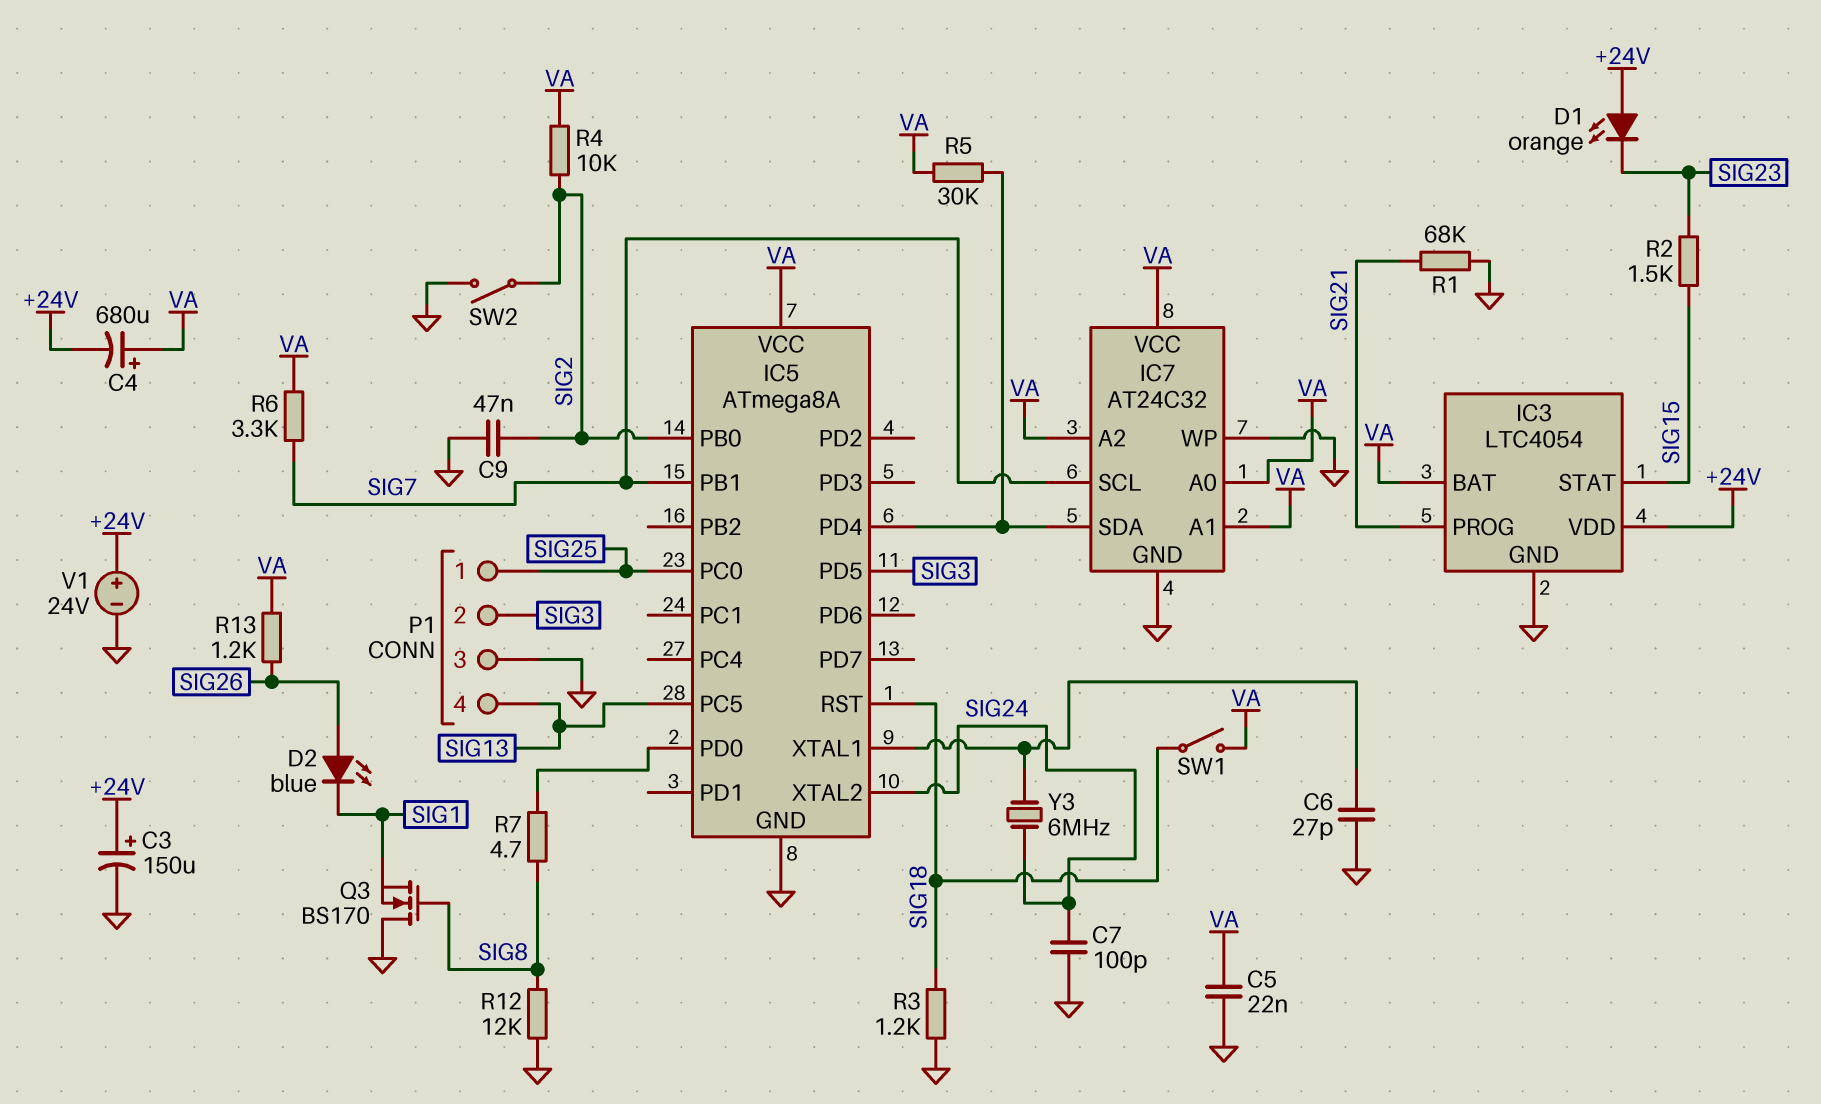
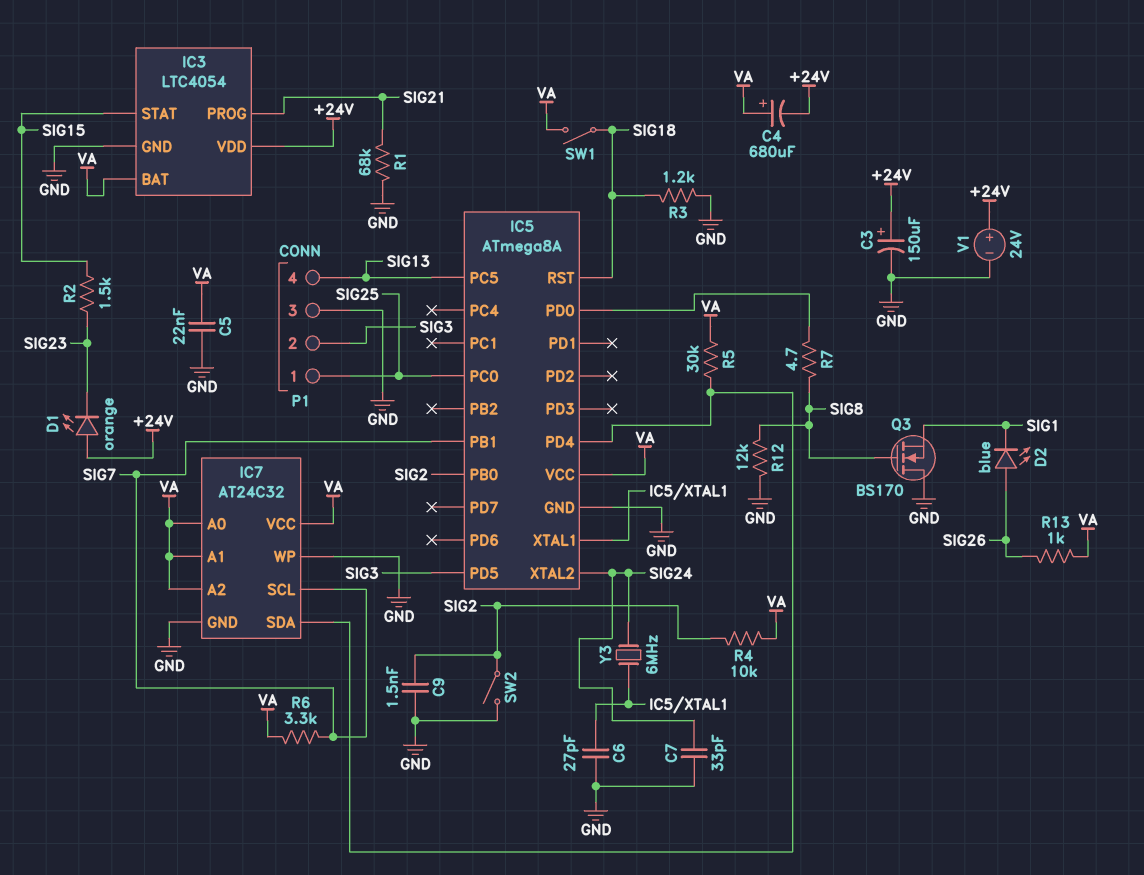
C7: 100pF (GND, SIG24) -> 33pF (GND, SIG24)
C9: 47nF (GND, SIG2) -> 1.5nF (GND, SIG2)
R13: 1.2k (SIG26, VA) -> 1k (SIG26, VA)

